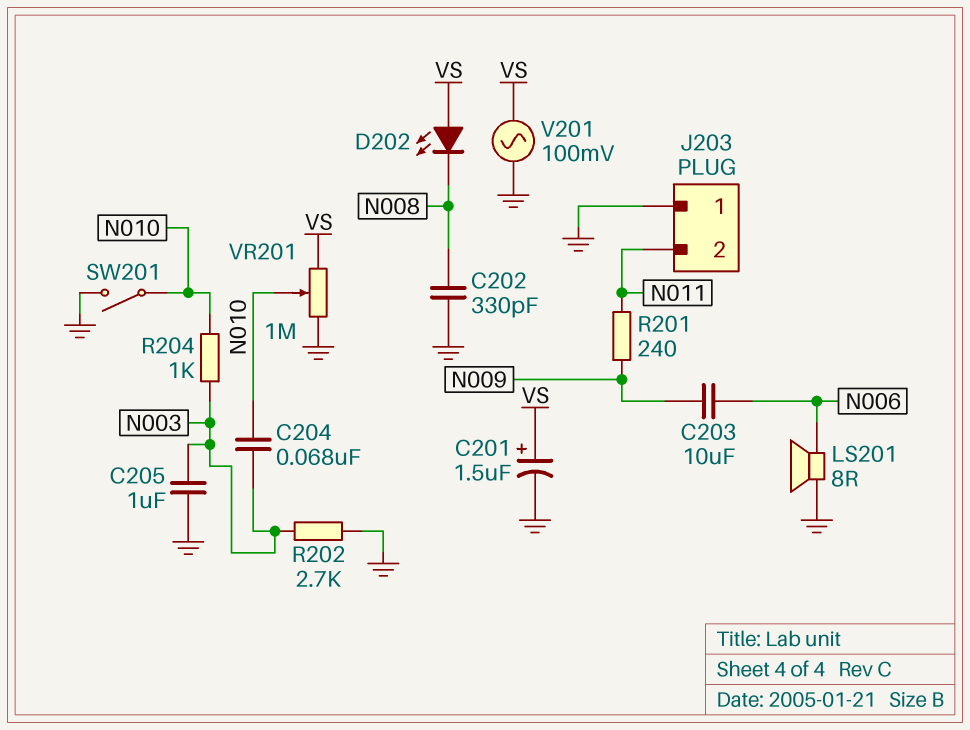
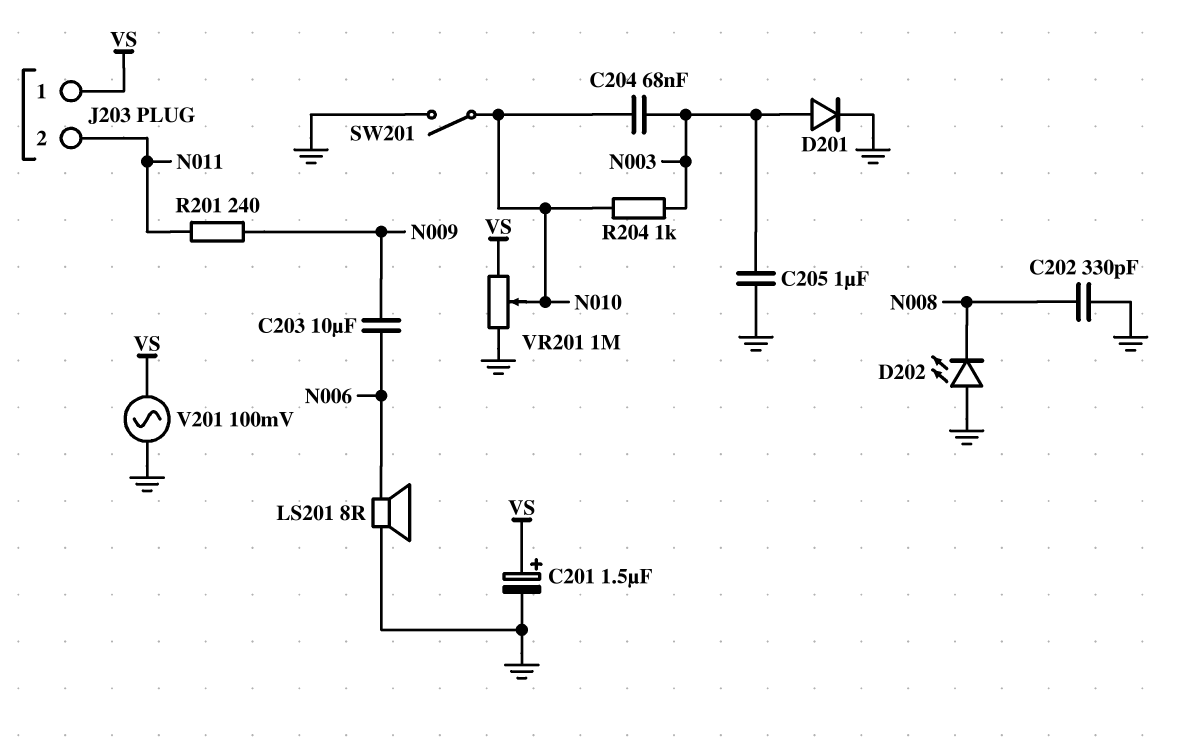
D201: none -> diode (A N003, K GND)
D202: LED (A VS, K N008) -> LED (A GND, K N008)
J203 pin 1: GND -> VS
R202: 2.7k (GND, N003) -> none

